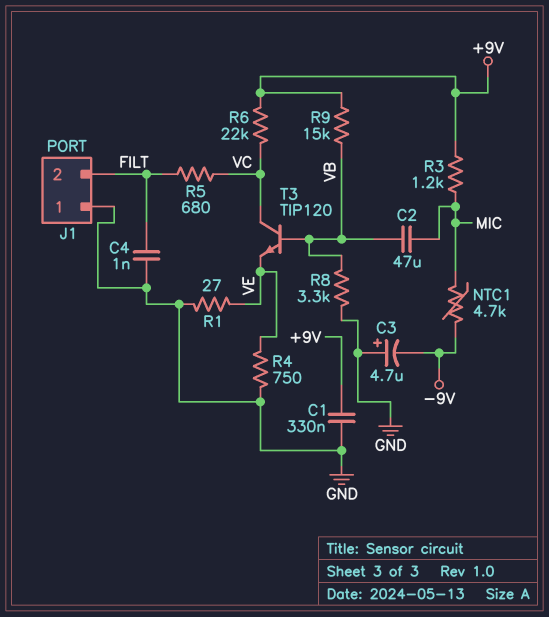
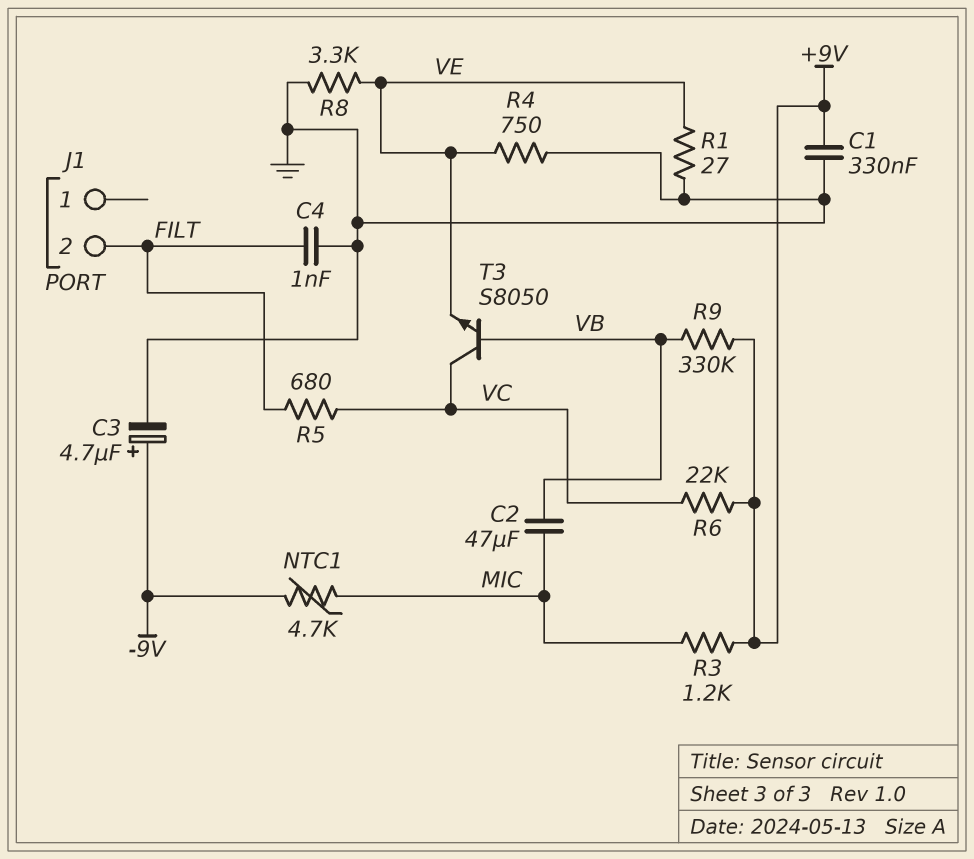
C3: 4.7uF (plus GND, minus -9V) -> 4.7uF (plus -9V, minus GND)
J1 pin 1: GND -> none
R8: 3.3k (GND, VB) -> 3.3k (GND, VE)
R9: 15k (+9V, VB) -> 330k (+9V, VB)
T3: NPN TIP120 (B VB, C VC, E VE) -> NPN S8050 (B VB, C VC, E VE)

